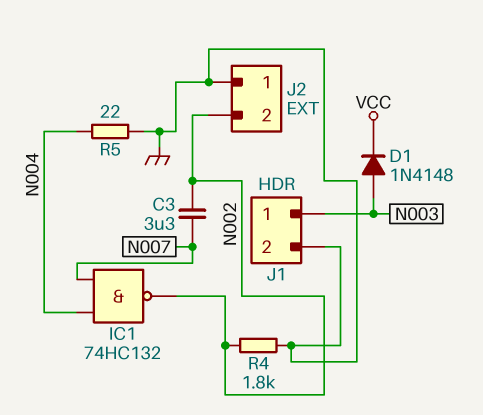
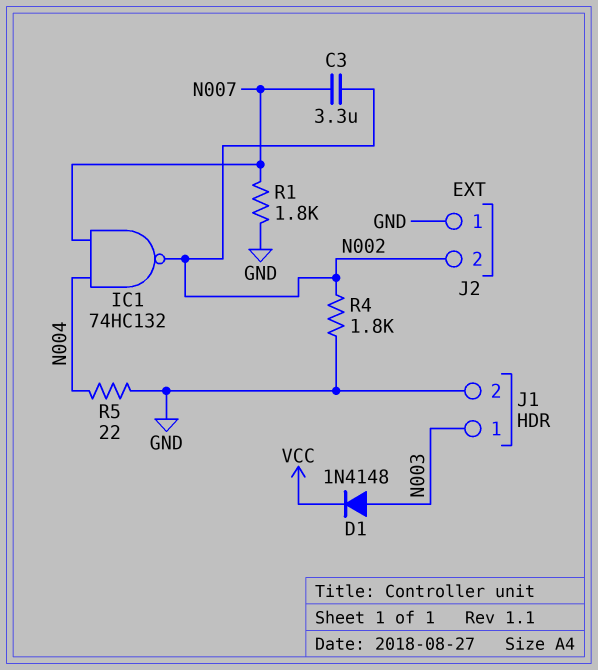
R1: none -> 1.8k (GND, N007)

